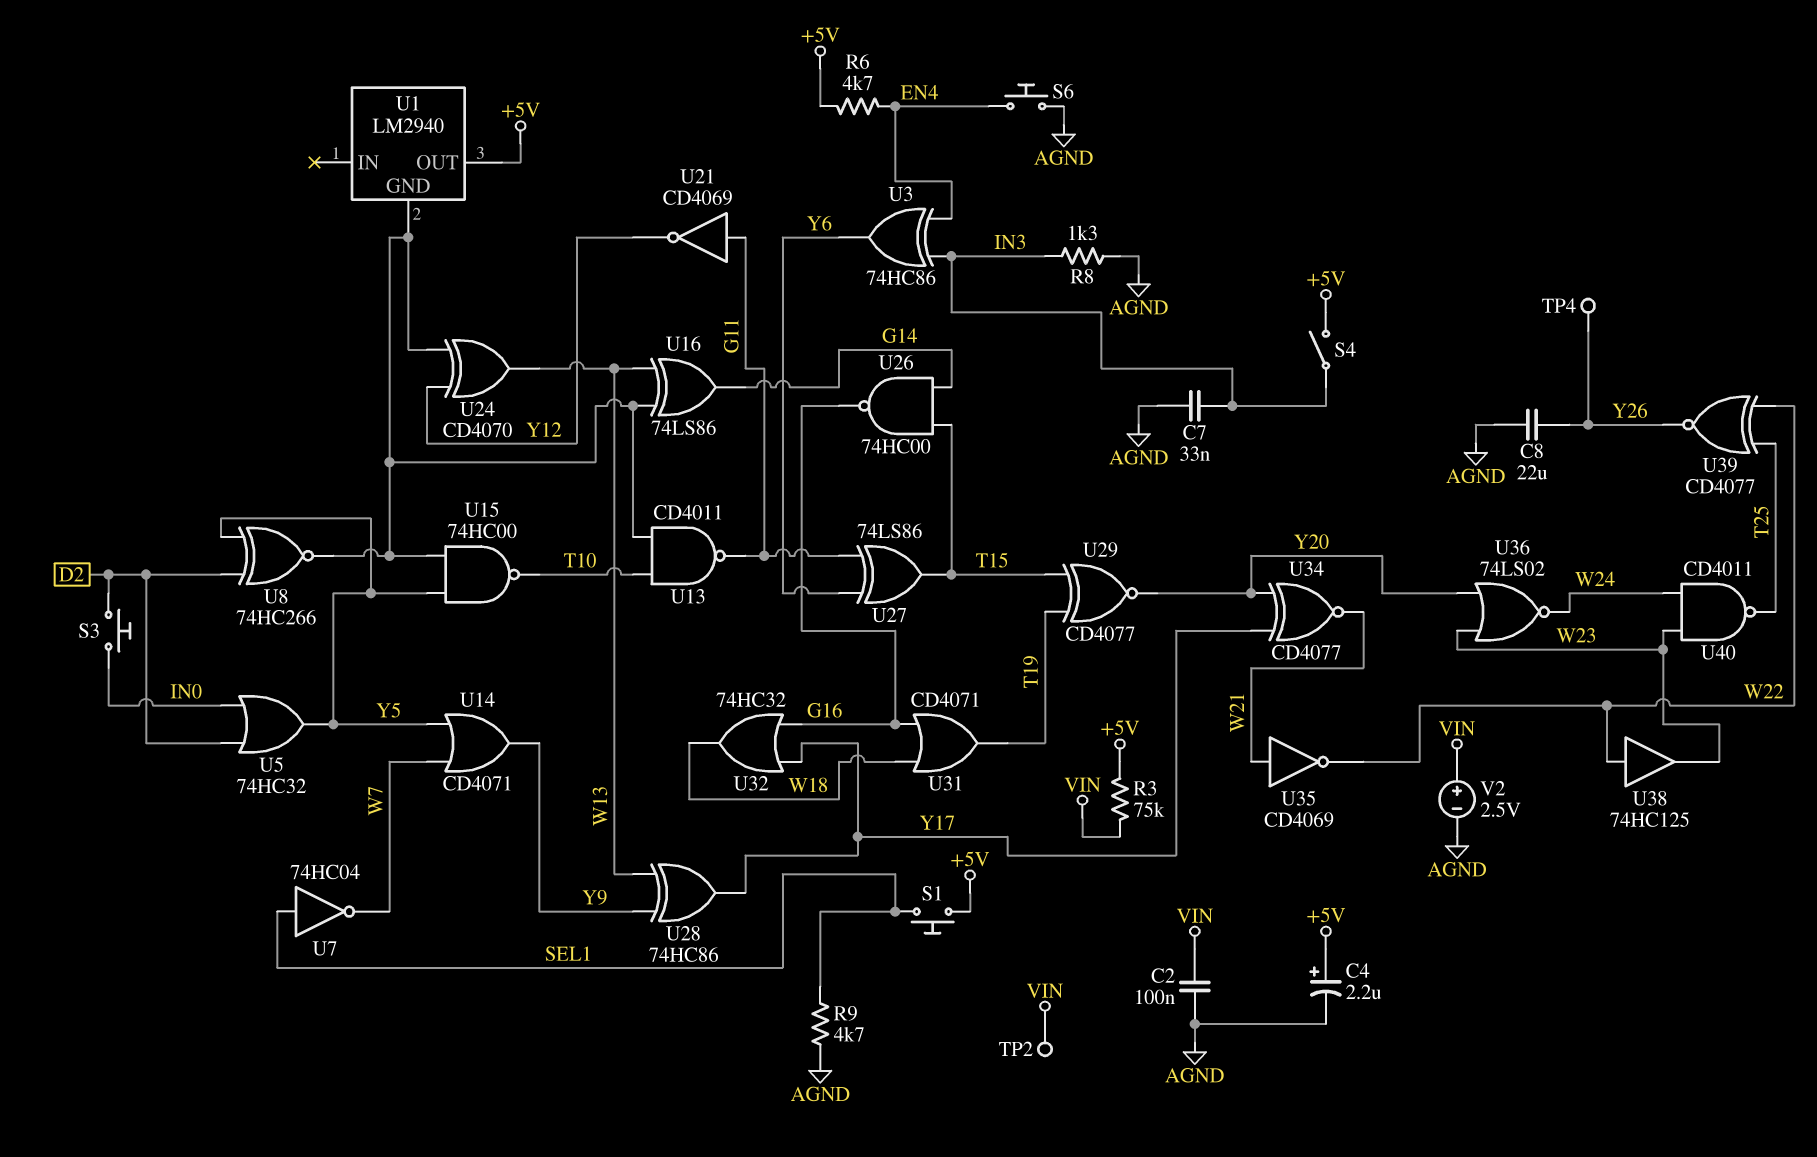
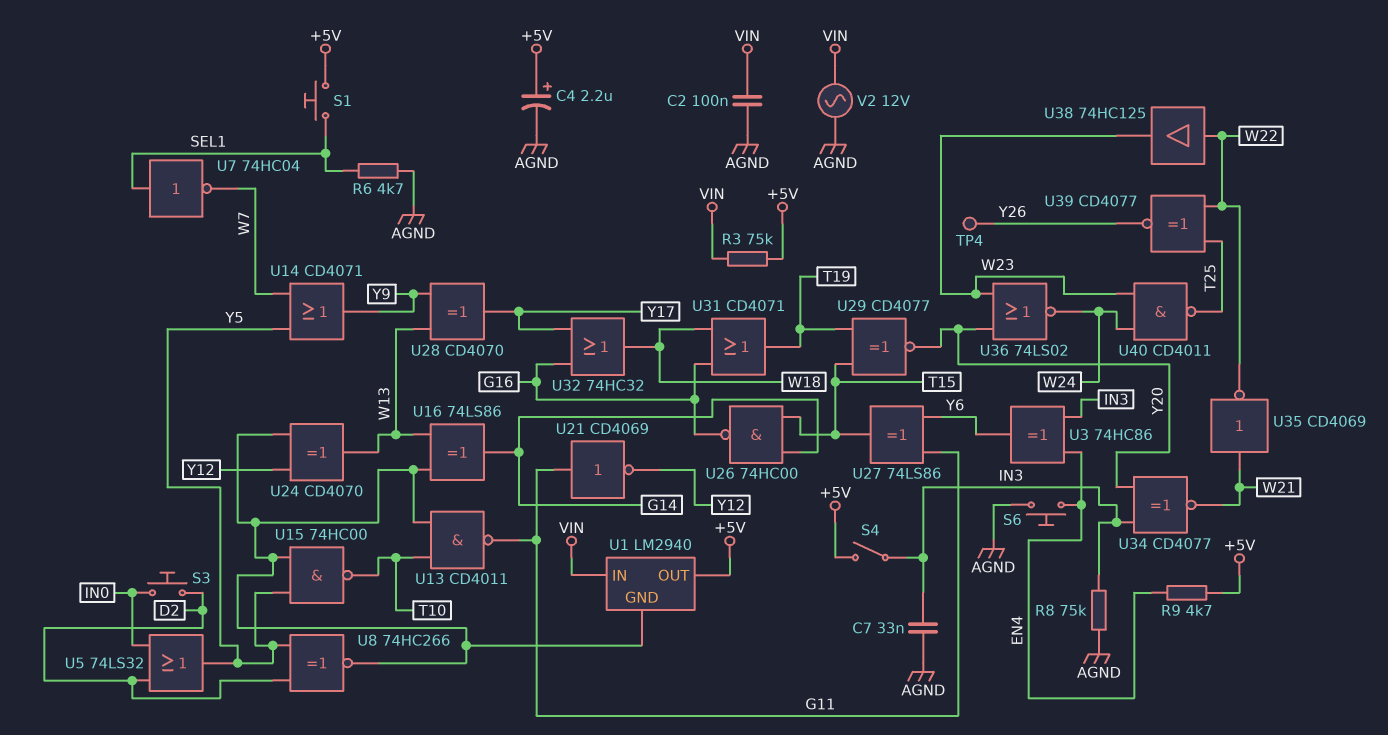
C8: 22uF (AGND, Y26) -> none
R6: 4.7k (+5V, EN4) -> 4.7k (AGND, SEL1)
R8: 1.3k (AGND, IN3) -> 75k (AGND, IN3)
R9: 4.7k (AGND, SEL1) -> 4.7k (+5V, EN4)
TP2: test point (VIN) -> none
U1 pin IN: none -> VIN
U5: OR 74HC32 (in D2, in IN0, out Y5) -> OR 74LS32 (in D2, in IN0, out Y5)
U28: XOR 74HC86 (in W13, in Y9, out Y17) -> XOR CD4070 (in W13, in Y9, out Y17)
U34: XNOR CD4077 (in Y17, in Y20, out W21) -> XNOR CD4077 (in IN3, in Y20, out W21)
V2: 2.5V (plus VIN, minus AGND) -> AC 12V (AGND, VIN)

